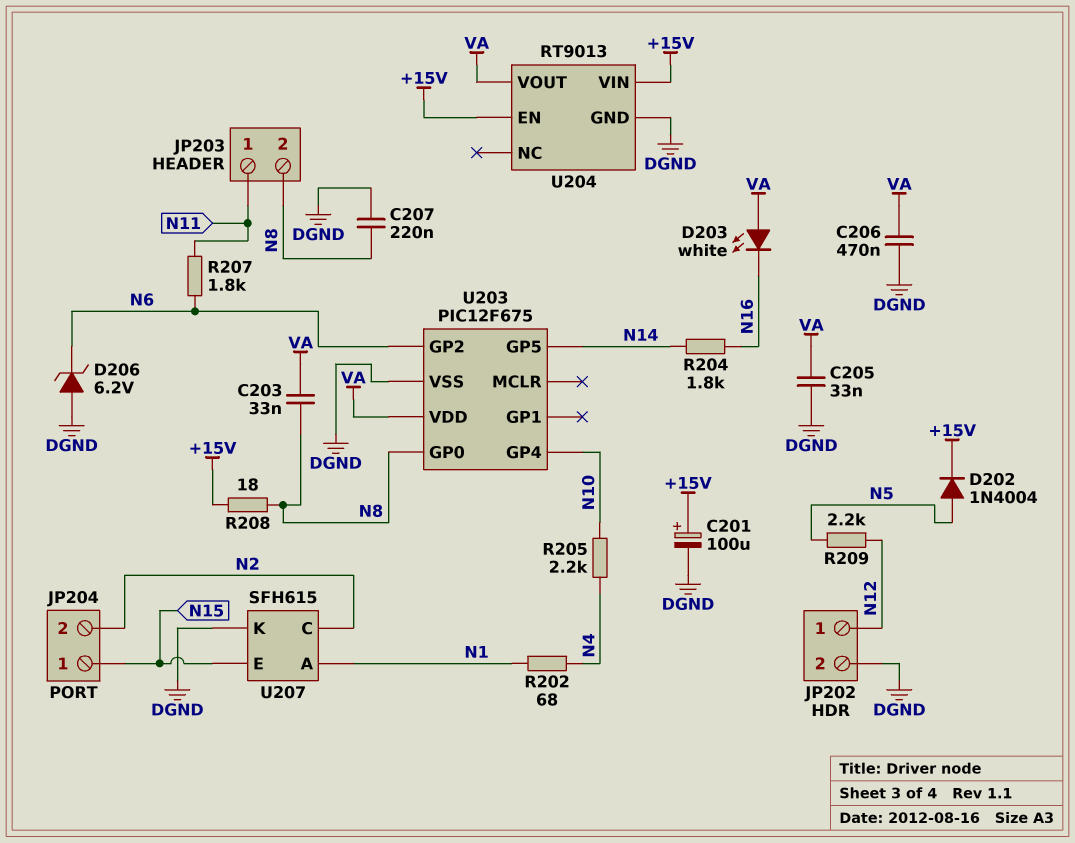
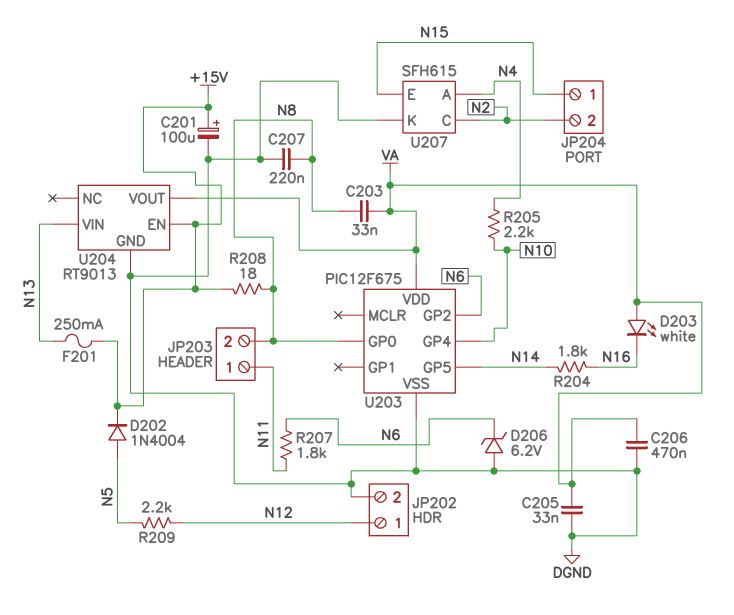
F201: none -> 250mA (+15V, N13)
R202: 68 (N1, N4) -> none
U204 pin VIN: +15V -> N13
U207 pin A: N1 -> N4

